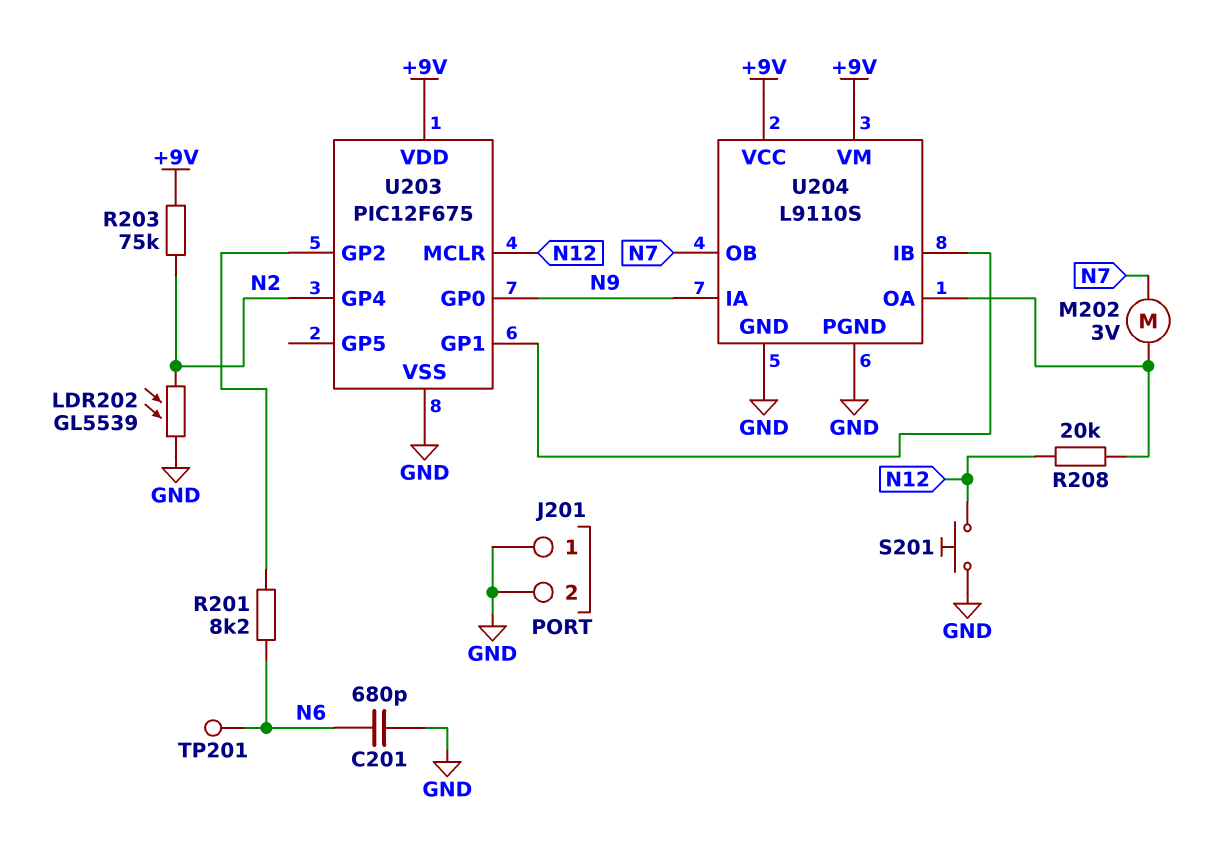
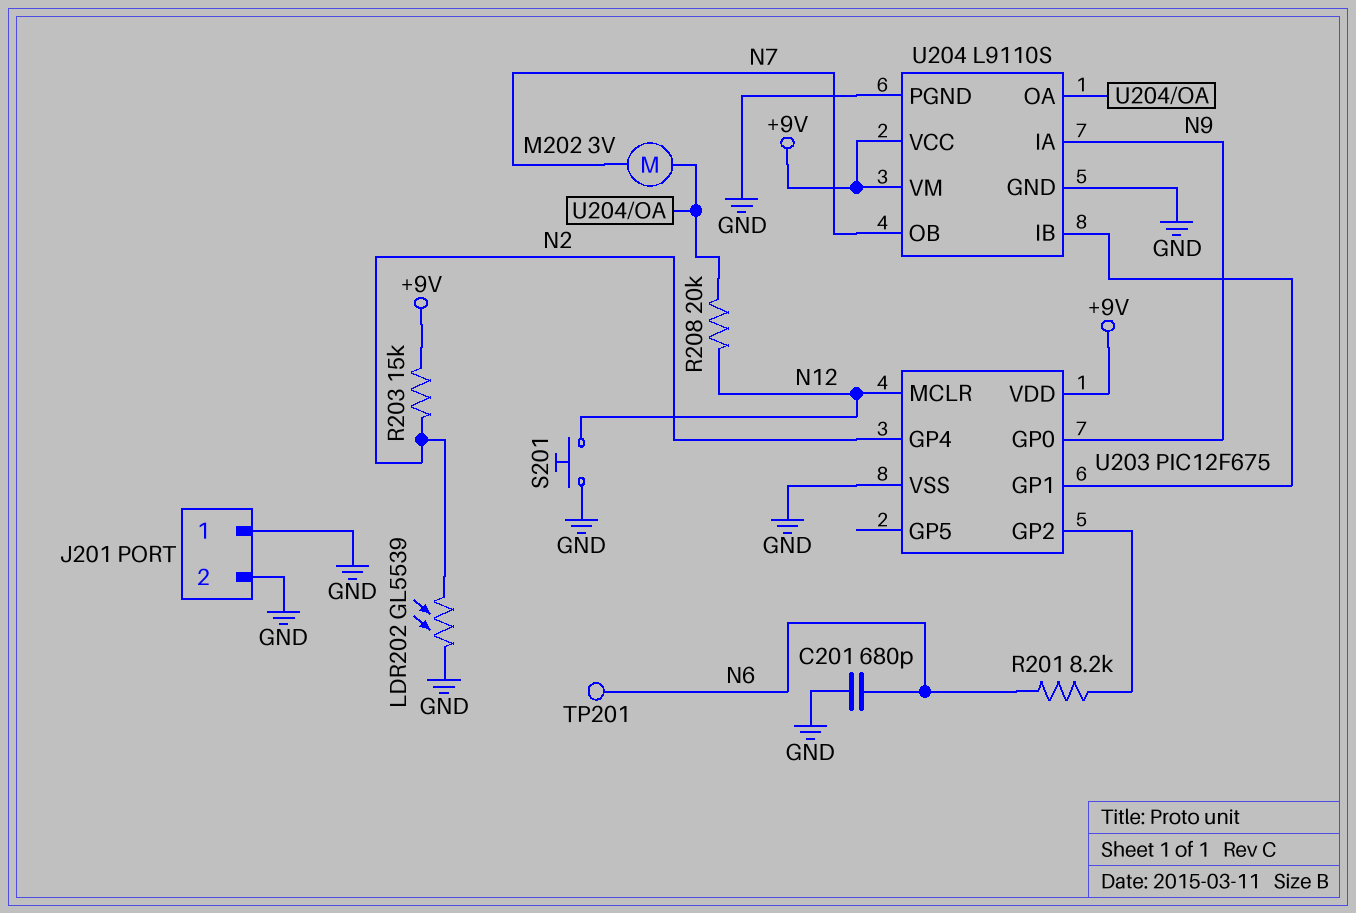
R203: 75k (+9V, N2) -> 15k (+9V, N2)

